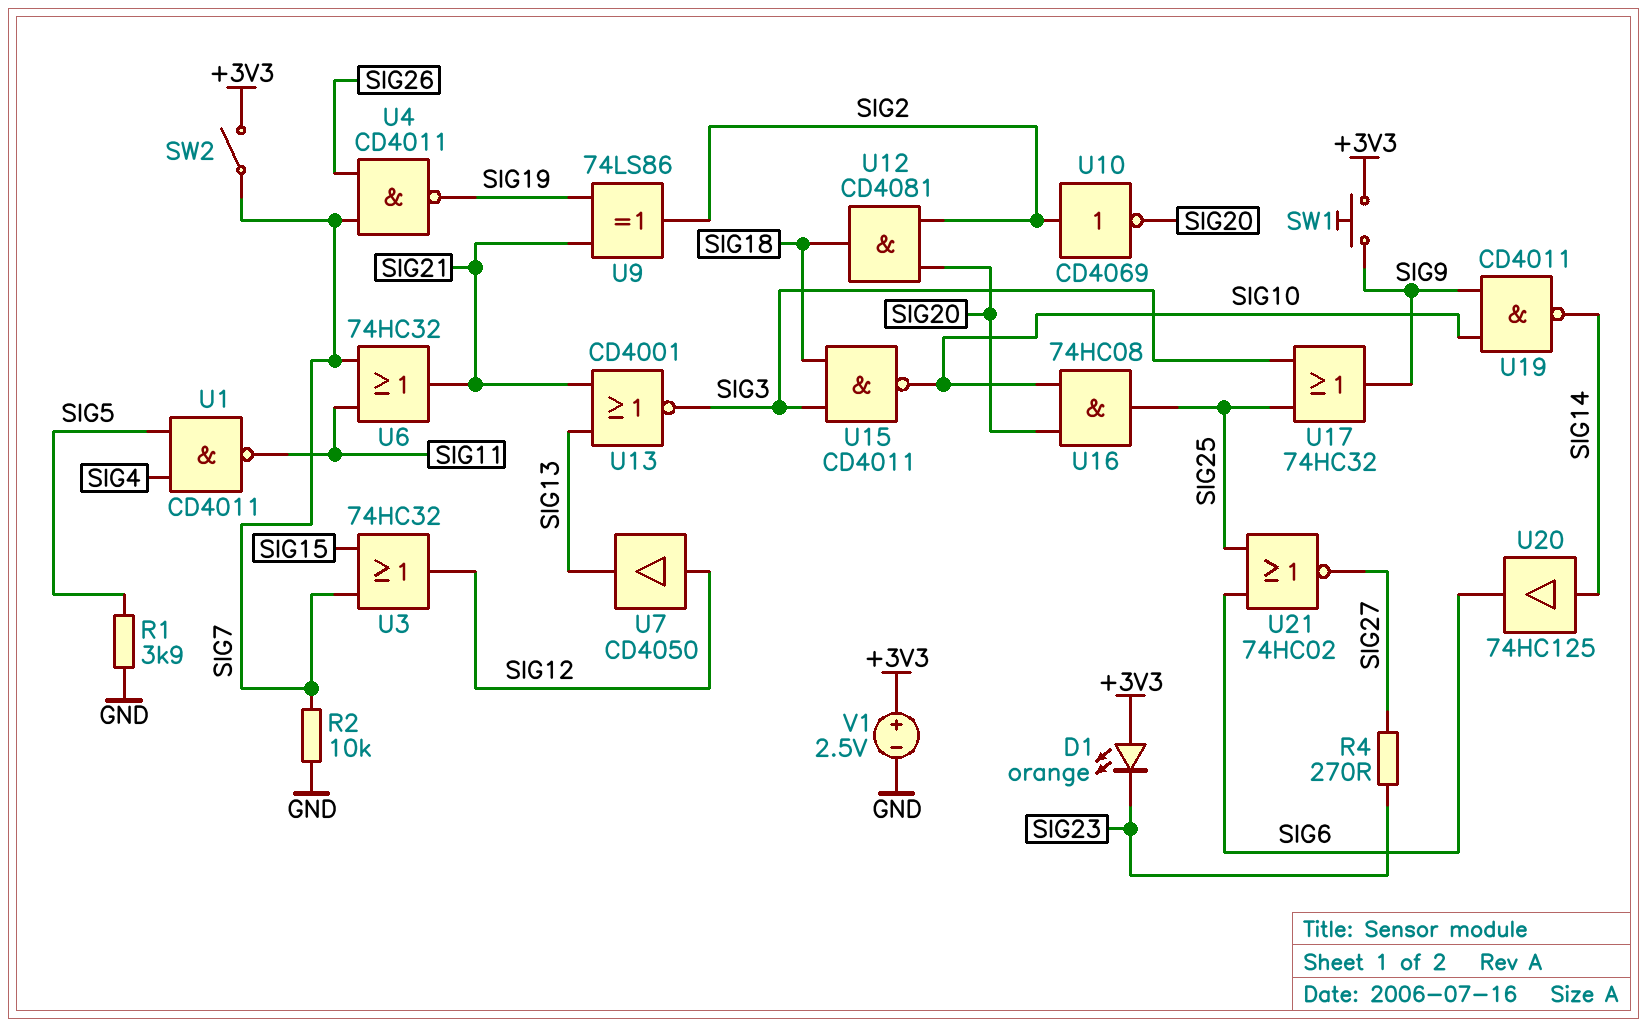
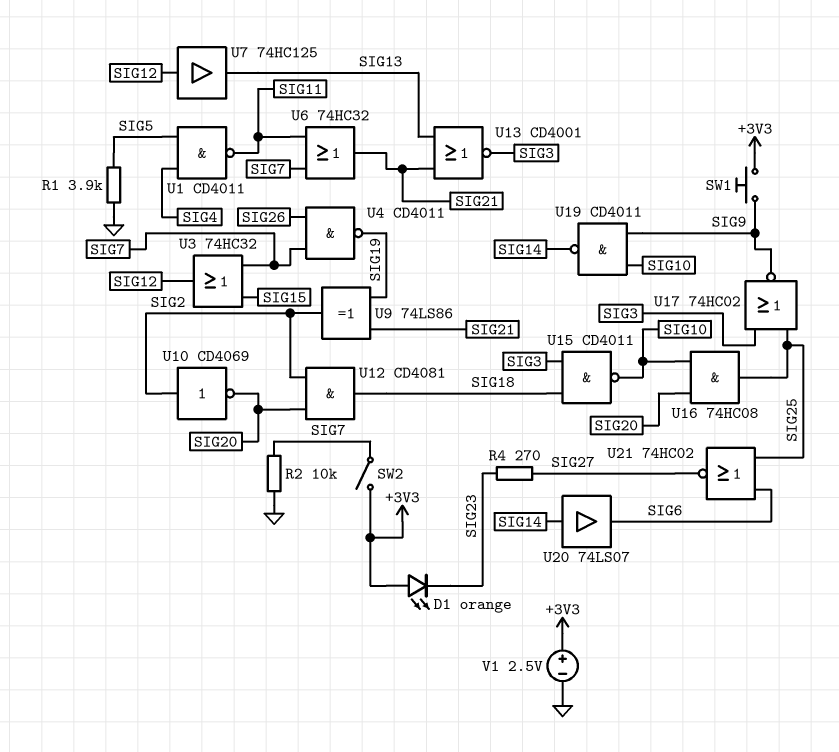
U7: buffer CD4050 (in SIG12, out SIG13) -> buffer 74HC125 (in SIG12, out SIG13)
U17: OR 74HC32 (in SIG3, in SIG25, out SIG9) -> NOR 74HC02 (in SIG3, in SIG25, out SIG9)
U20: buffer 74HC125 (in SIG14, out SIG6) -> buffer 74LS07 (in SIG14, out SIG6)

